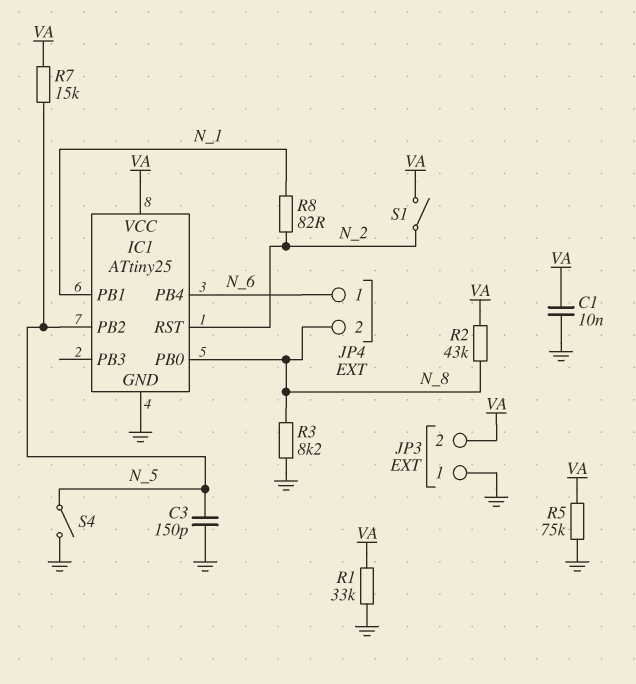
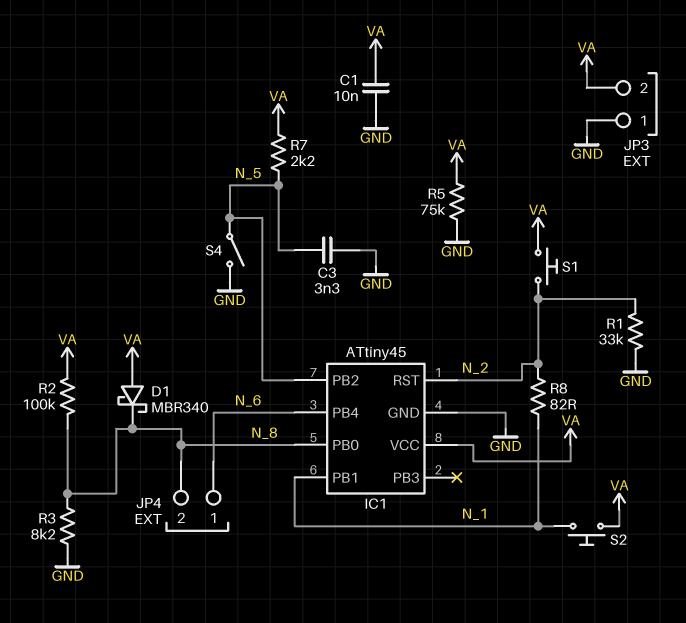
C3: 150pF (GND, N_5) -> 3.3nF (GND, N_5)
D1: none -> schottky MBR340 (A VA, K N_8)
IC1: ATtiny25 -> ATtiny45
R1: 33k (GND, VA) -> 33k (GND, N_2)
R2: 43k (N_8, VA) -> 100k (N_8, VA)
R7: 15k (N_5, VA) -> 2.2k (N_5, VA)
S1: switch (N_2, VA) -> button (N_2, VA)
S2: none -> button (N_1, VA)

